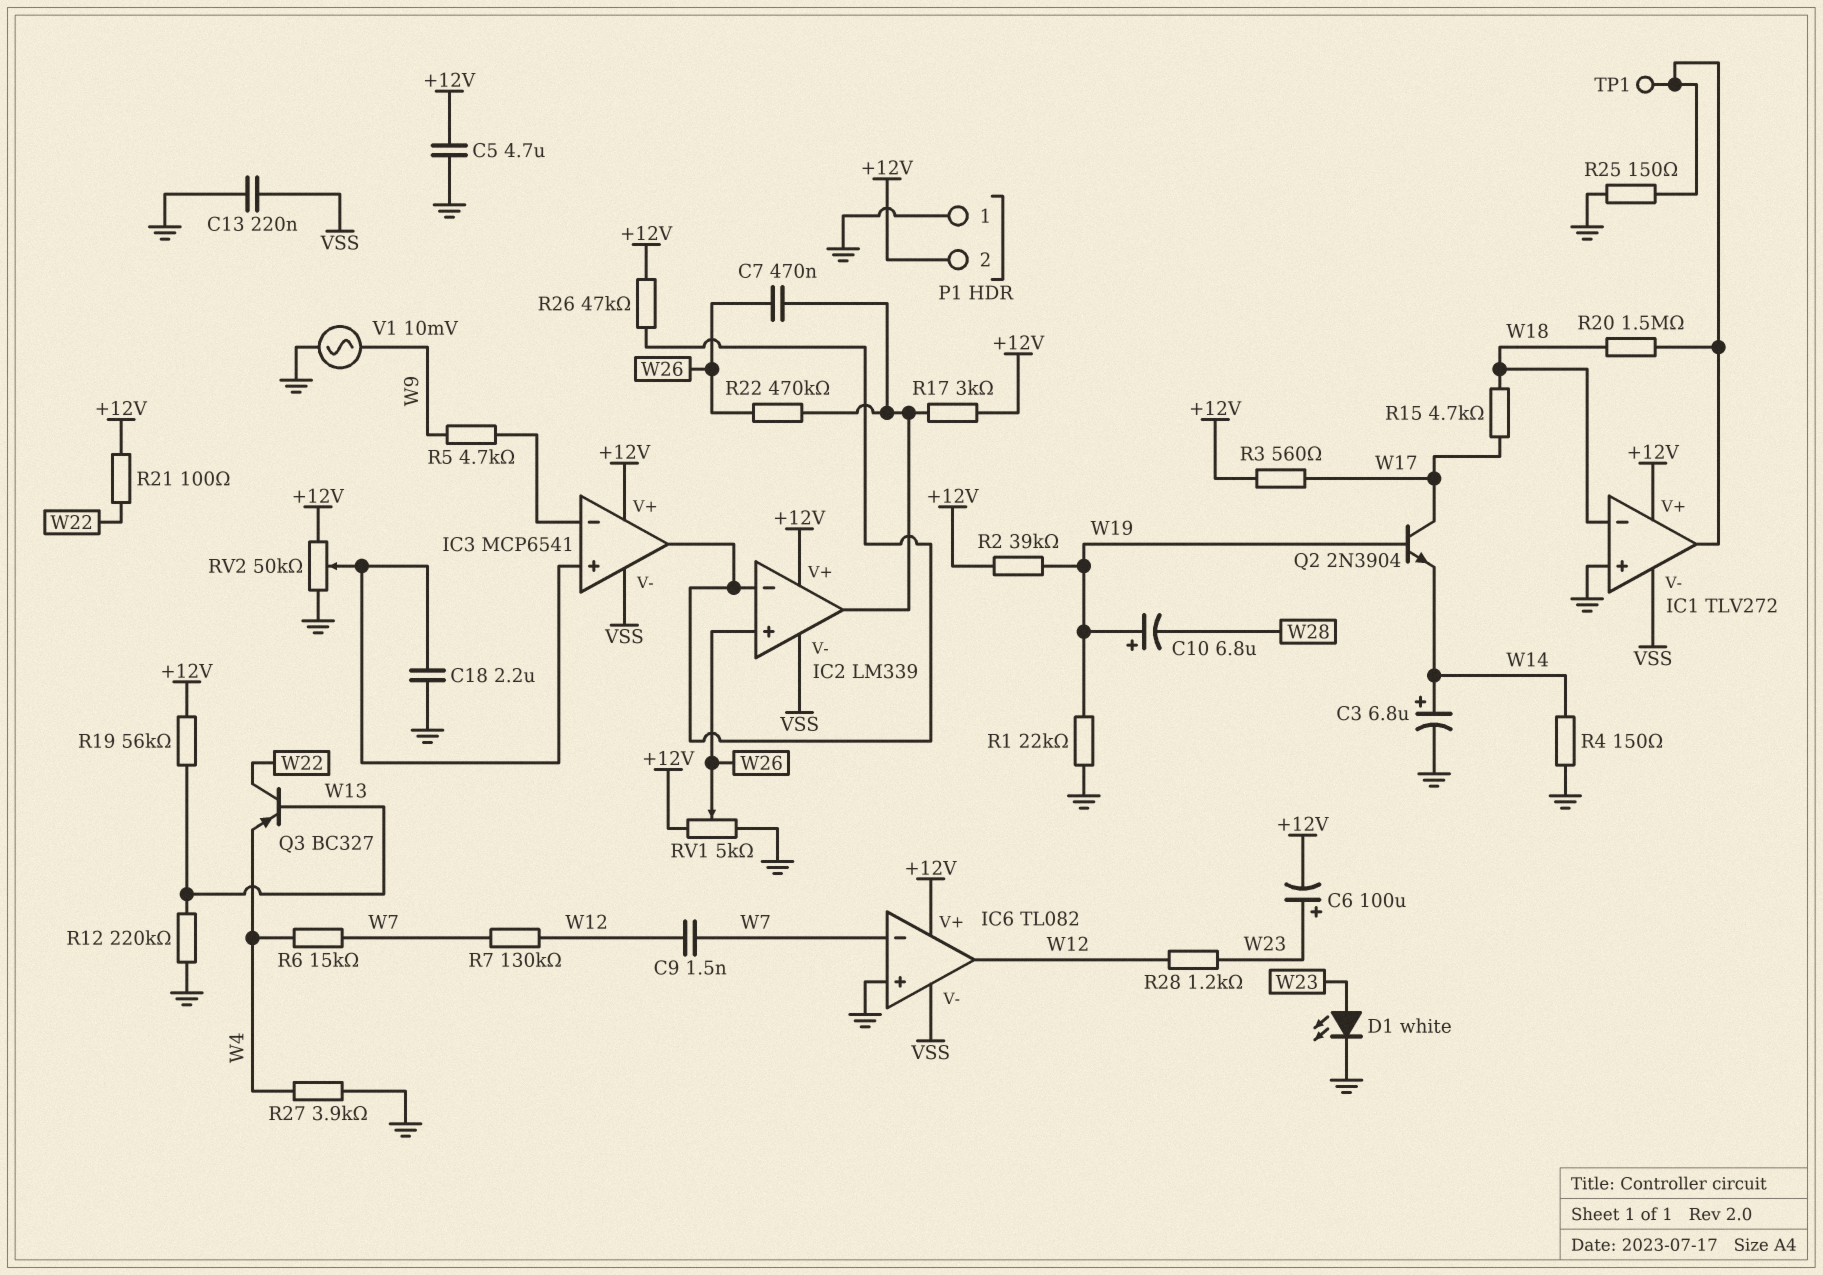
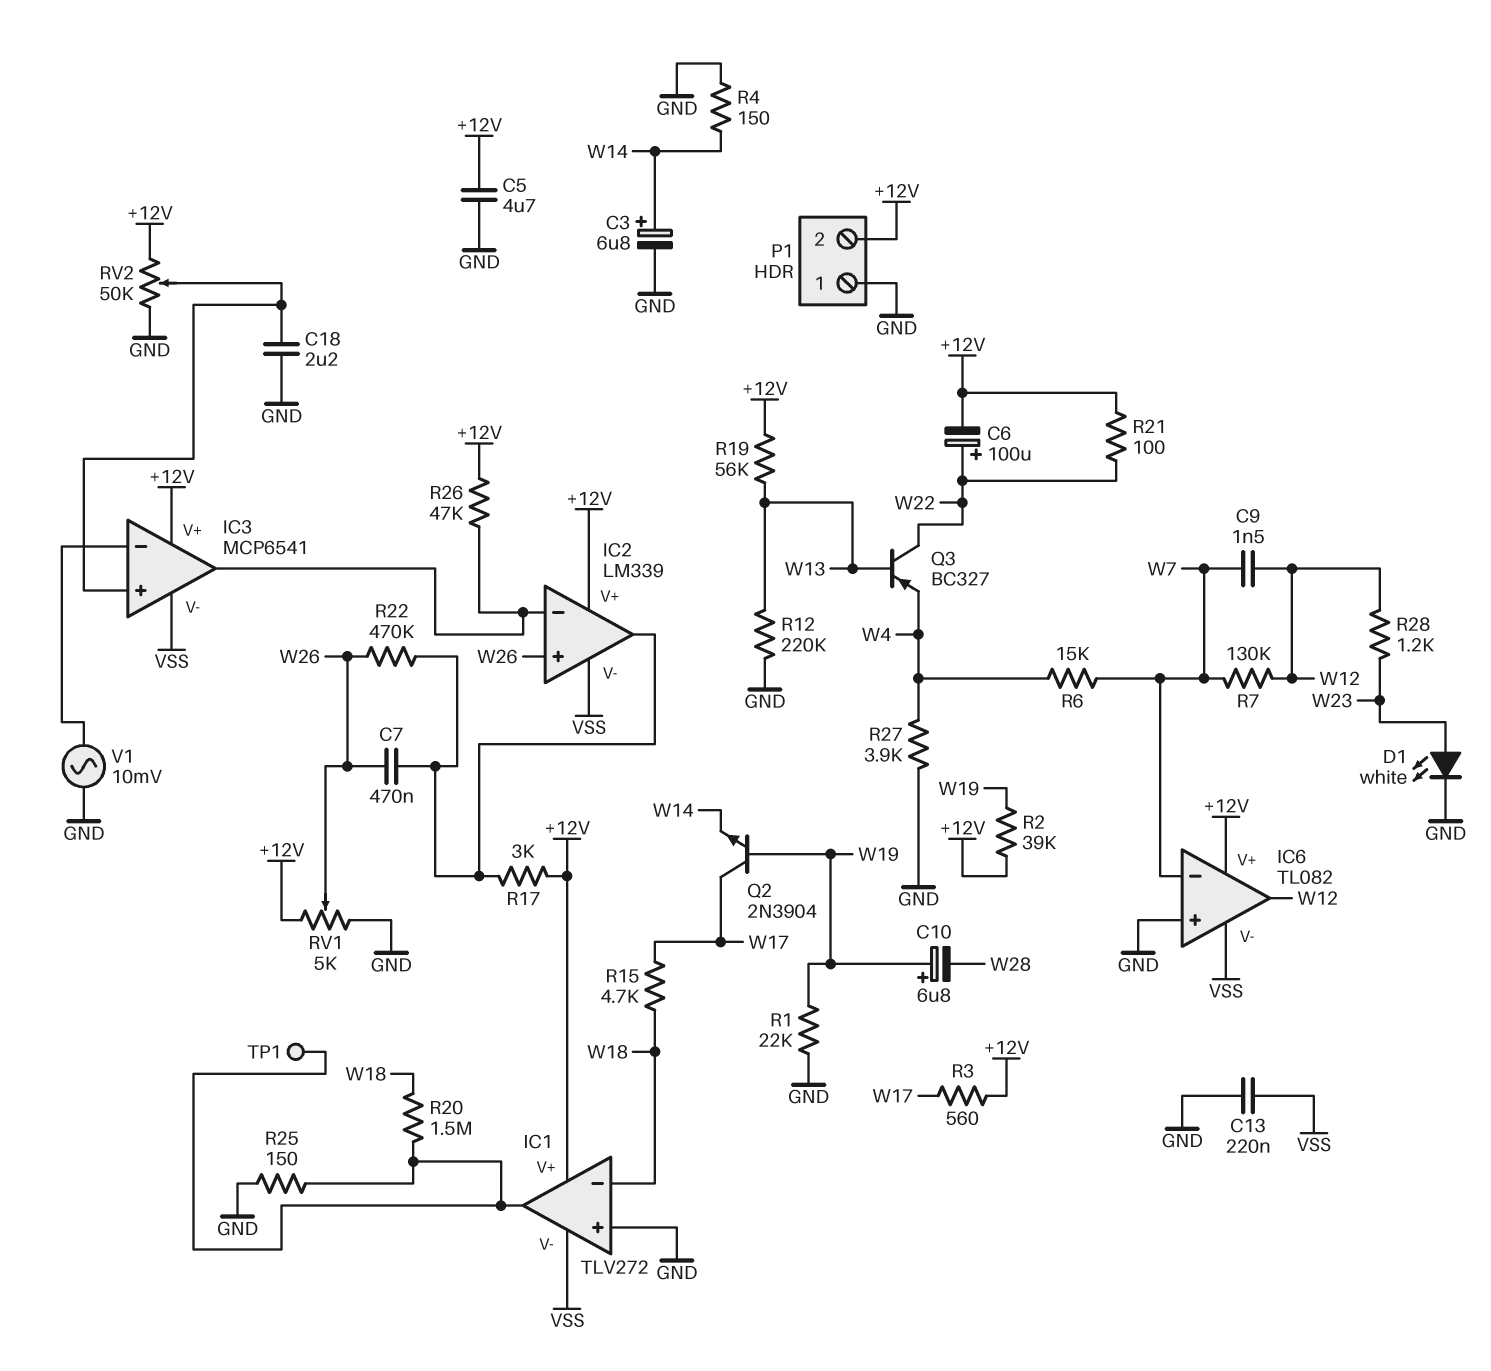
C6: 100uF (plus W23, minus +12V) -> 100uF (plus W22, minus +12V)
R5: 4.7k (IC3/in-, W9) -> none
V1: AC 10mV (GND, W9) -> AC 10mV (GND, IC3/in-)

